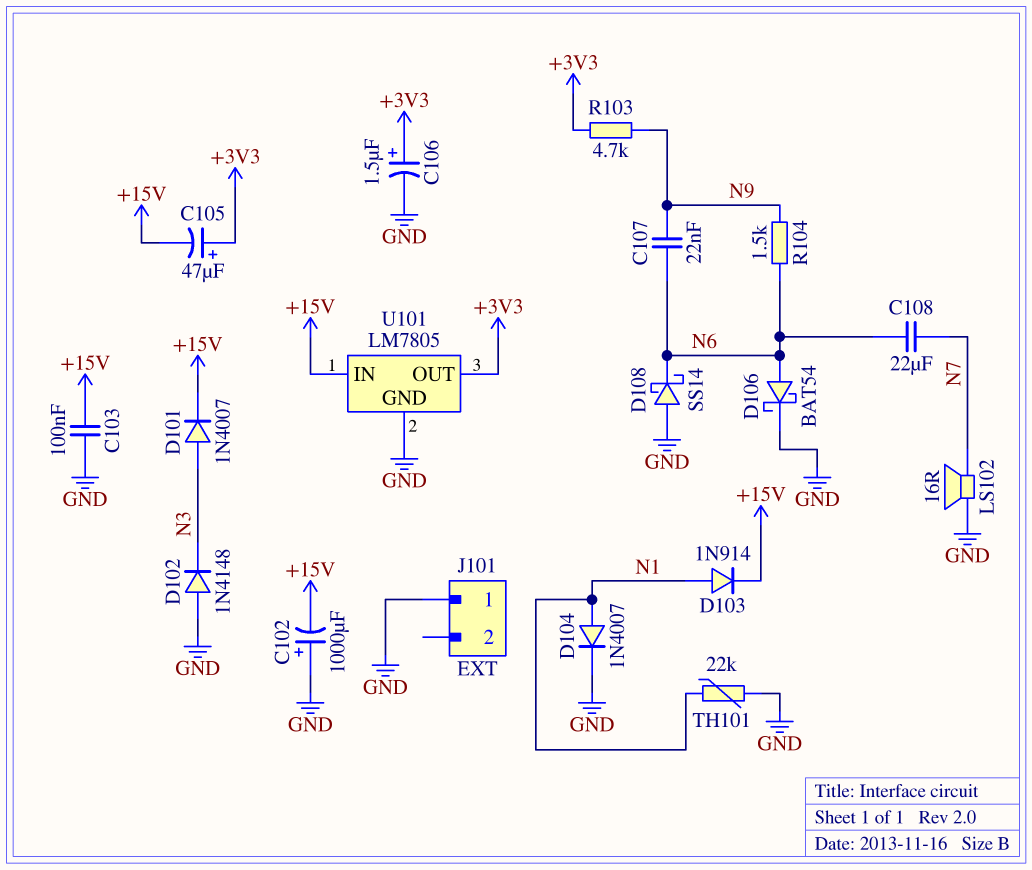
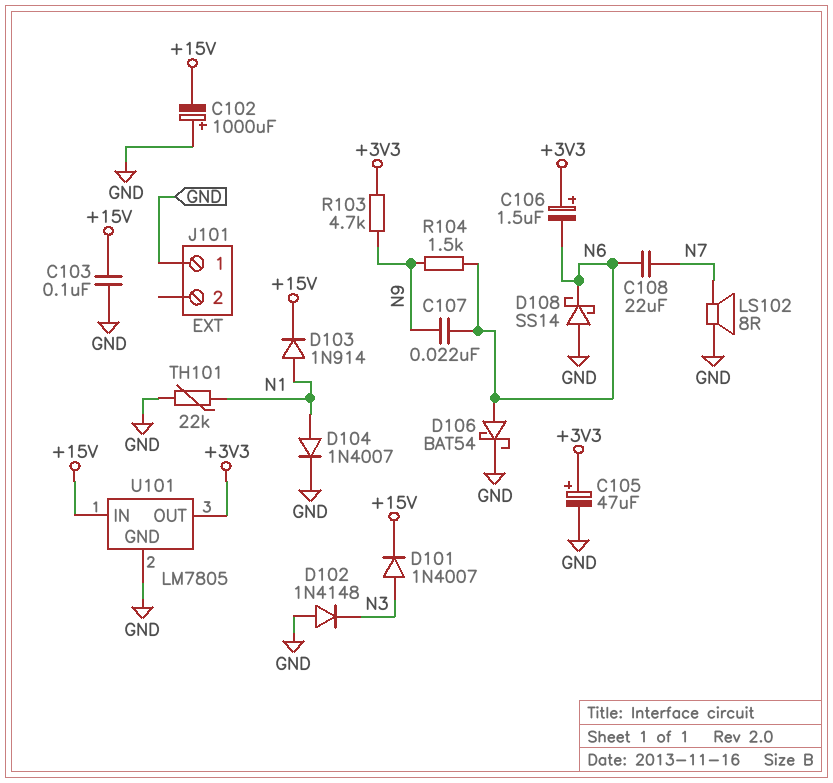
C105: 47uF (plus +3V3, minus +15V) -> 47uF (plus +3V3, minus GND)
C106: 1.5uF (plus +3V3, minus GND) -> 1.5uF (plus +3V3, minus N6)
LS102: speaker 16R (GND, N7) -> speaker 8R (GND, N7)

